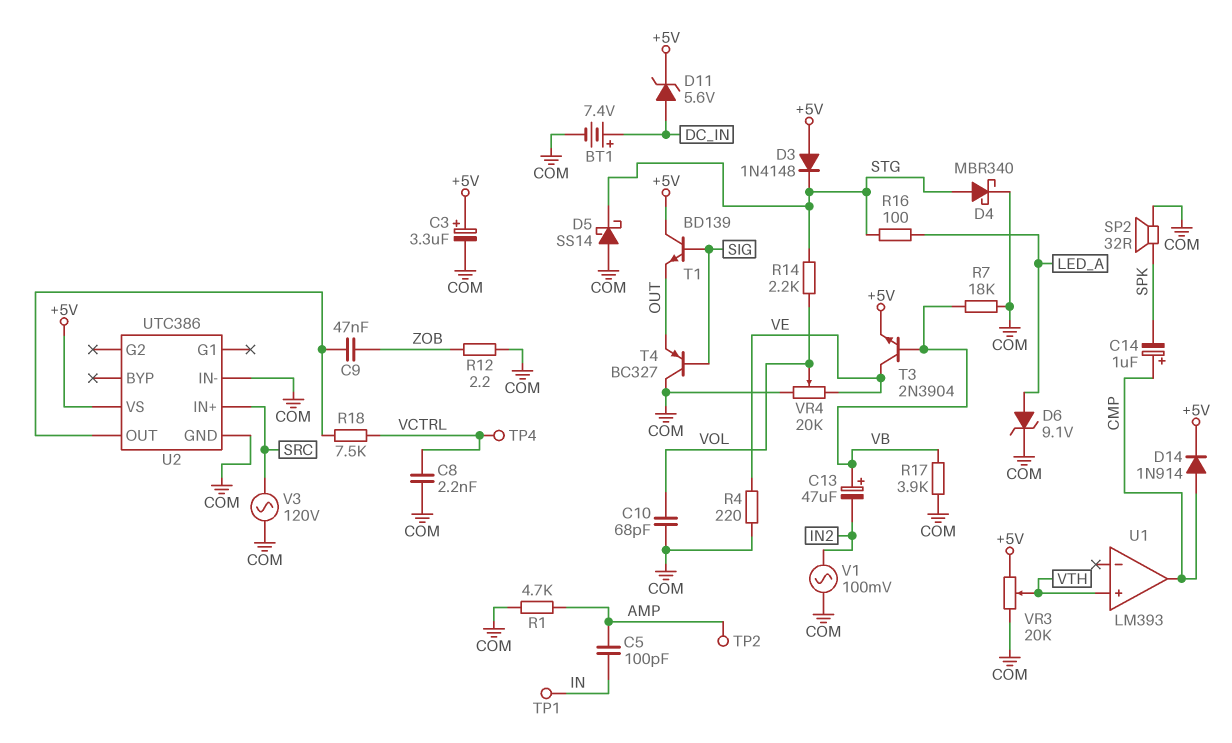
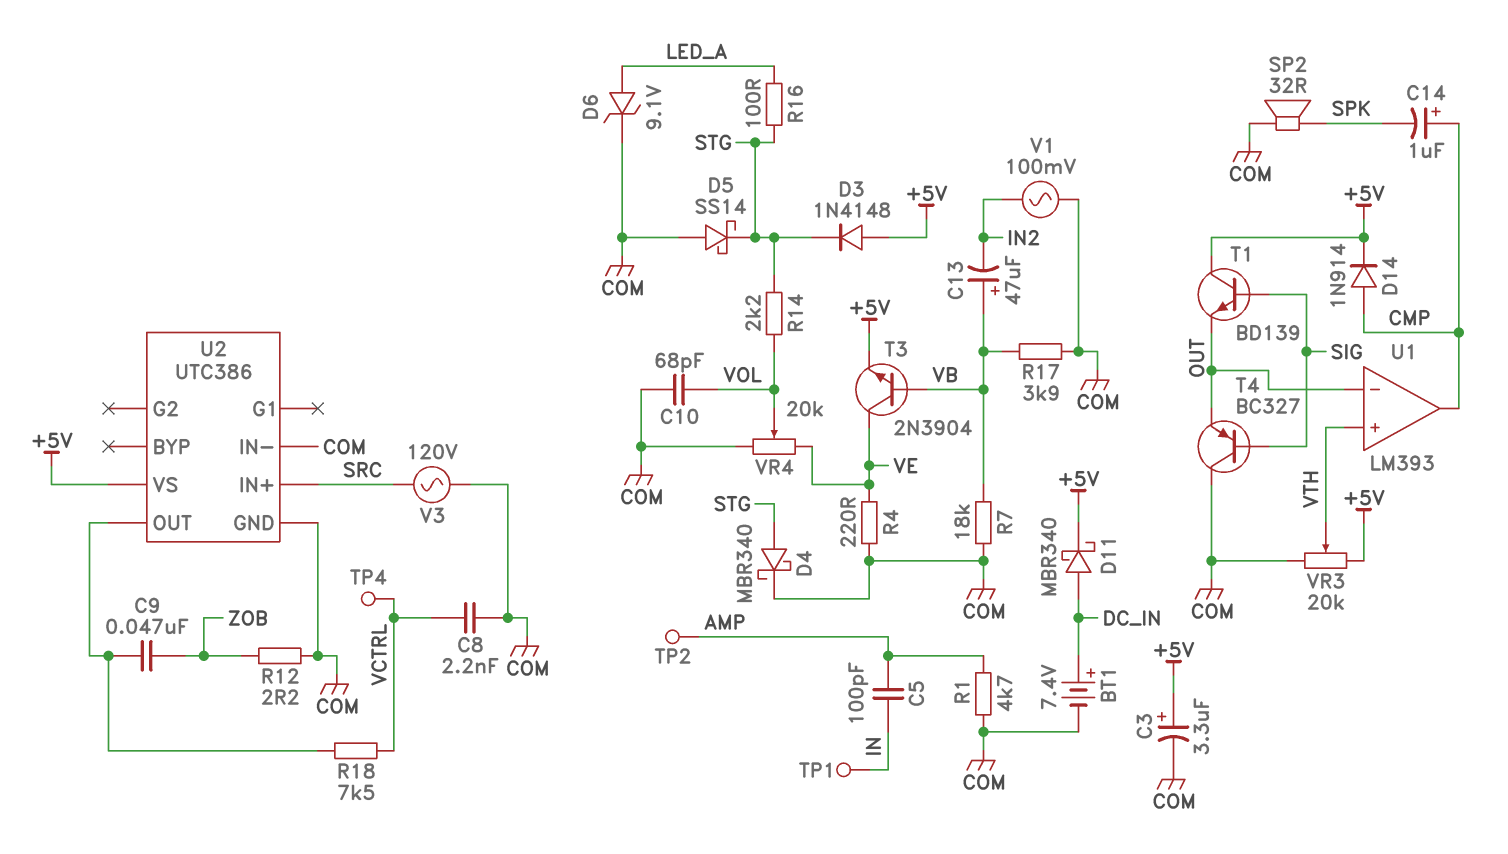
D11: zener 5.6V (A DC_IN, K +5V) -> schottky MBR340 (A DC_IN, K +5V)
U1 pin in-: none -> OUT

